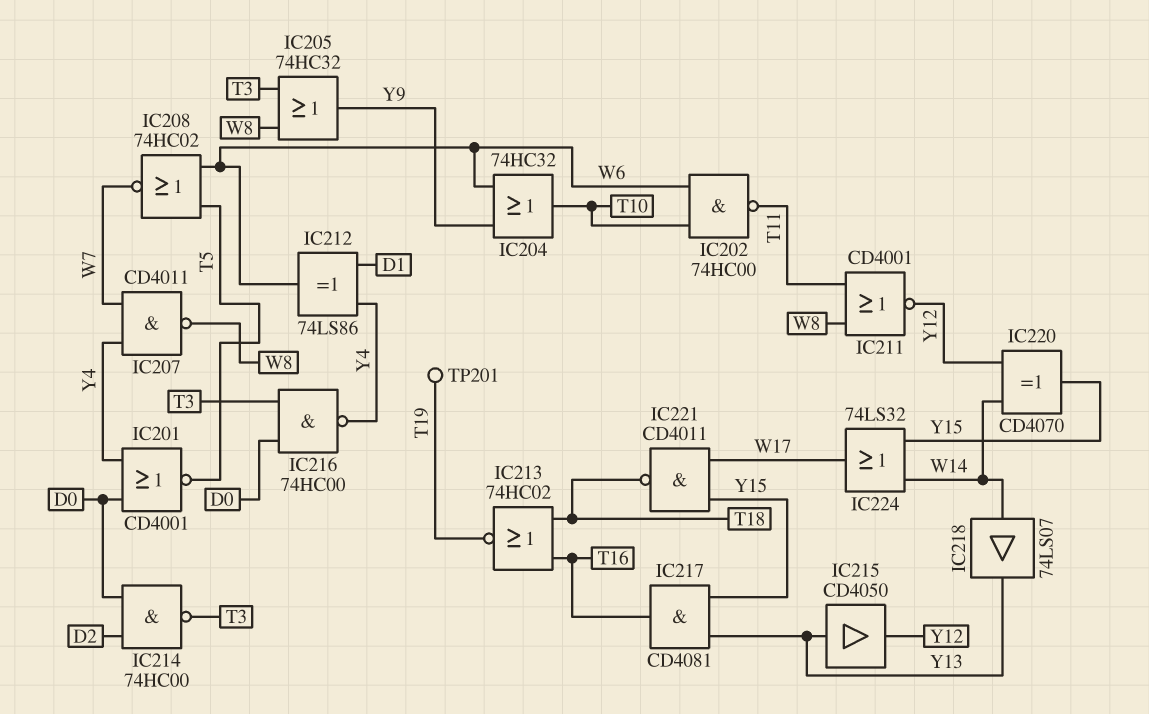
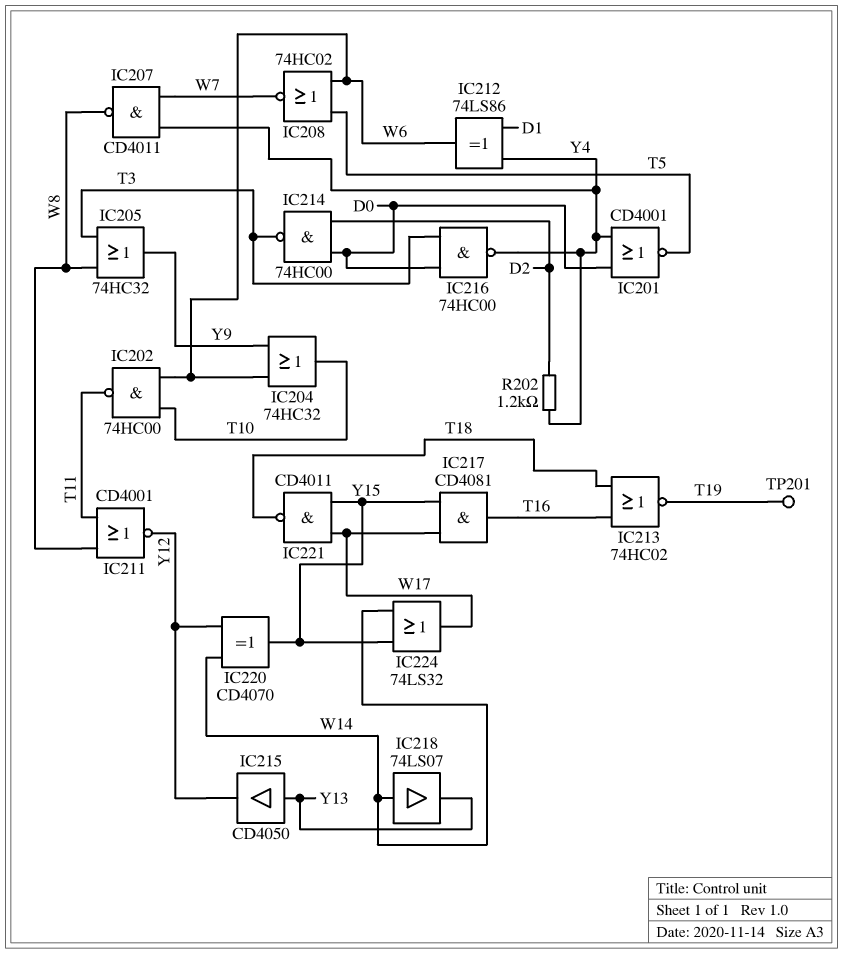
IC217: AND CD4081 (in Y13, in Y15, out T16) -> AND CD4081 (in W17, in Y15, out T16)
R202: none -> 1.2k (D2, Y4)

